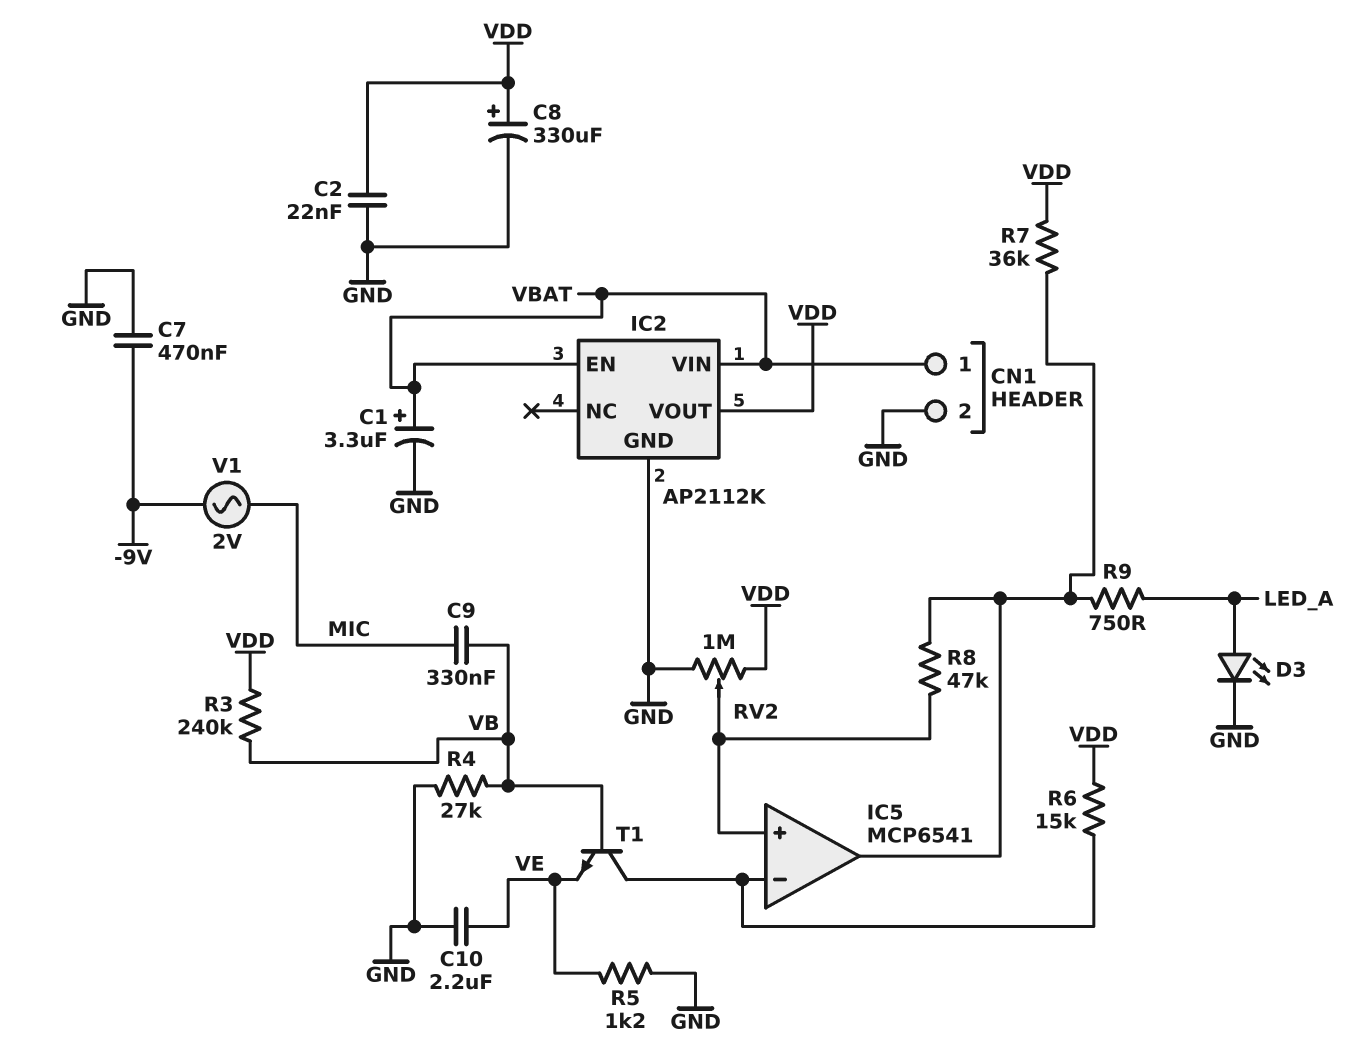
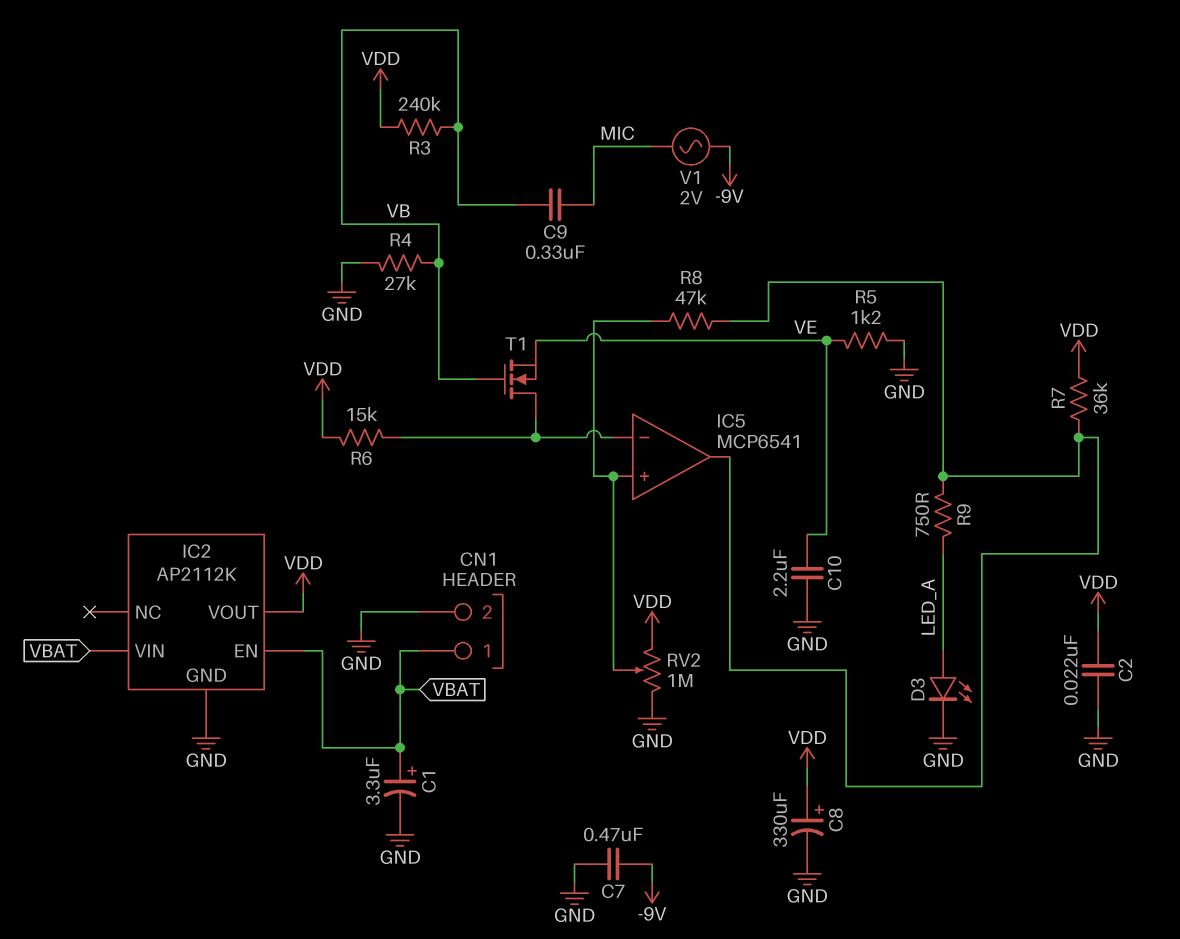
T1: NPN (B VB, C IC5/in-, E VE) -> NMOS (G VB, D IC5/in-, S VE)

